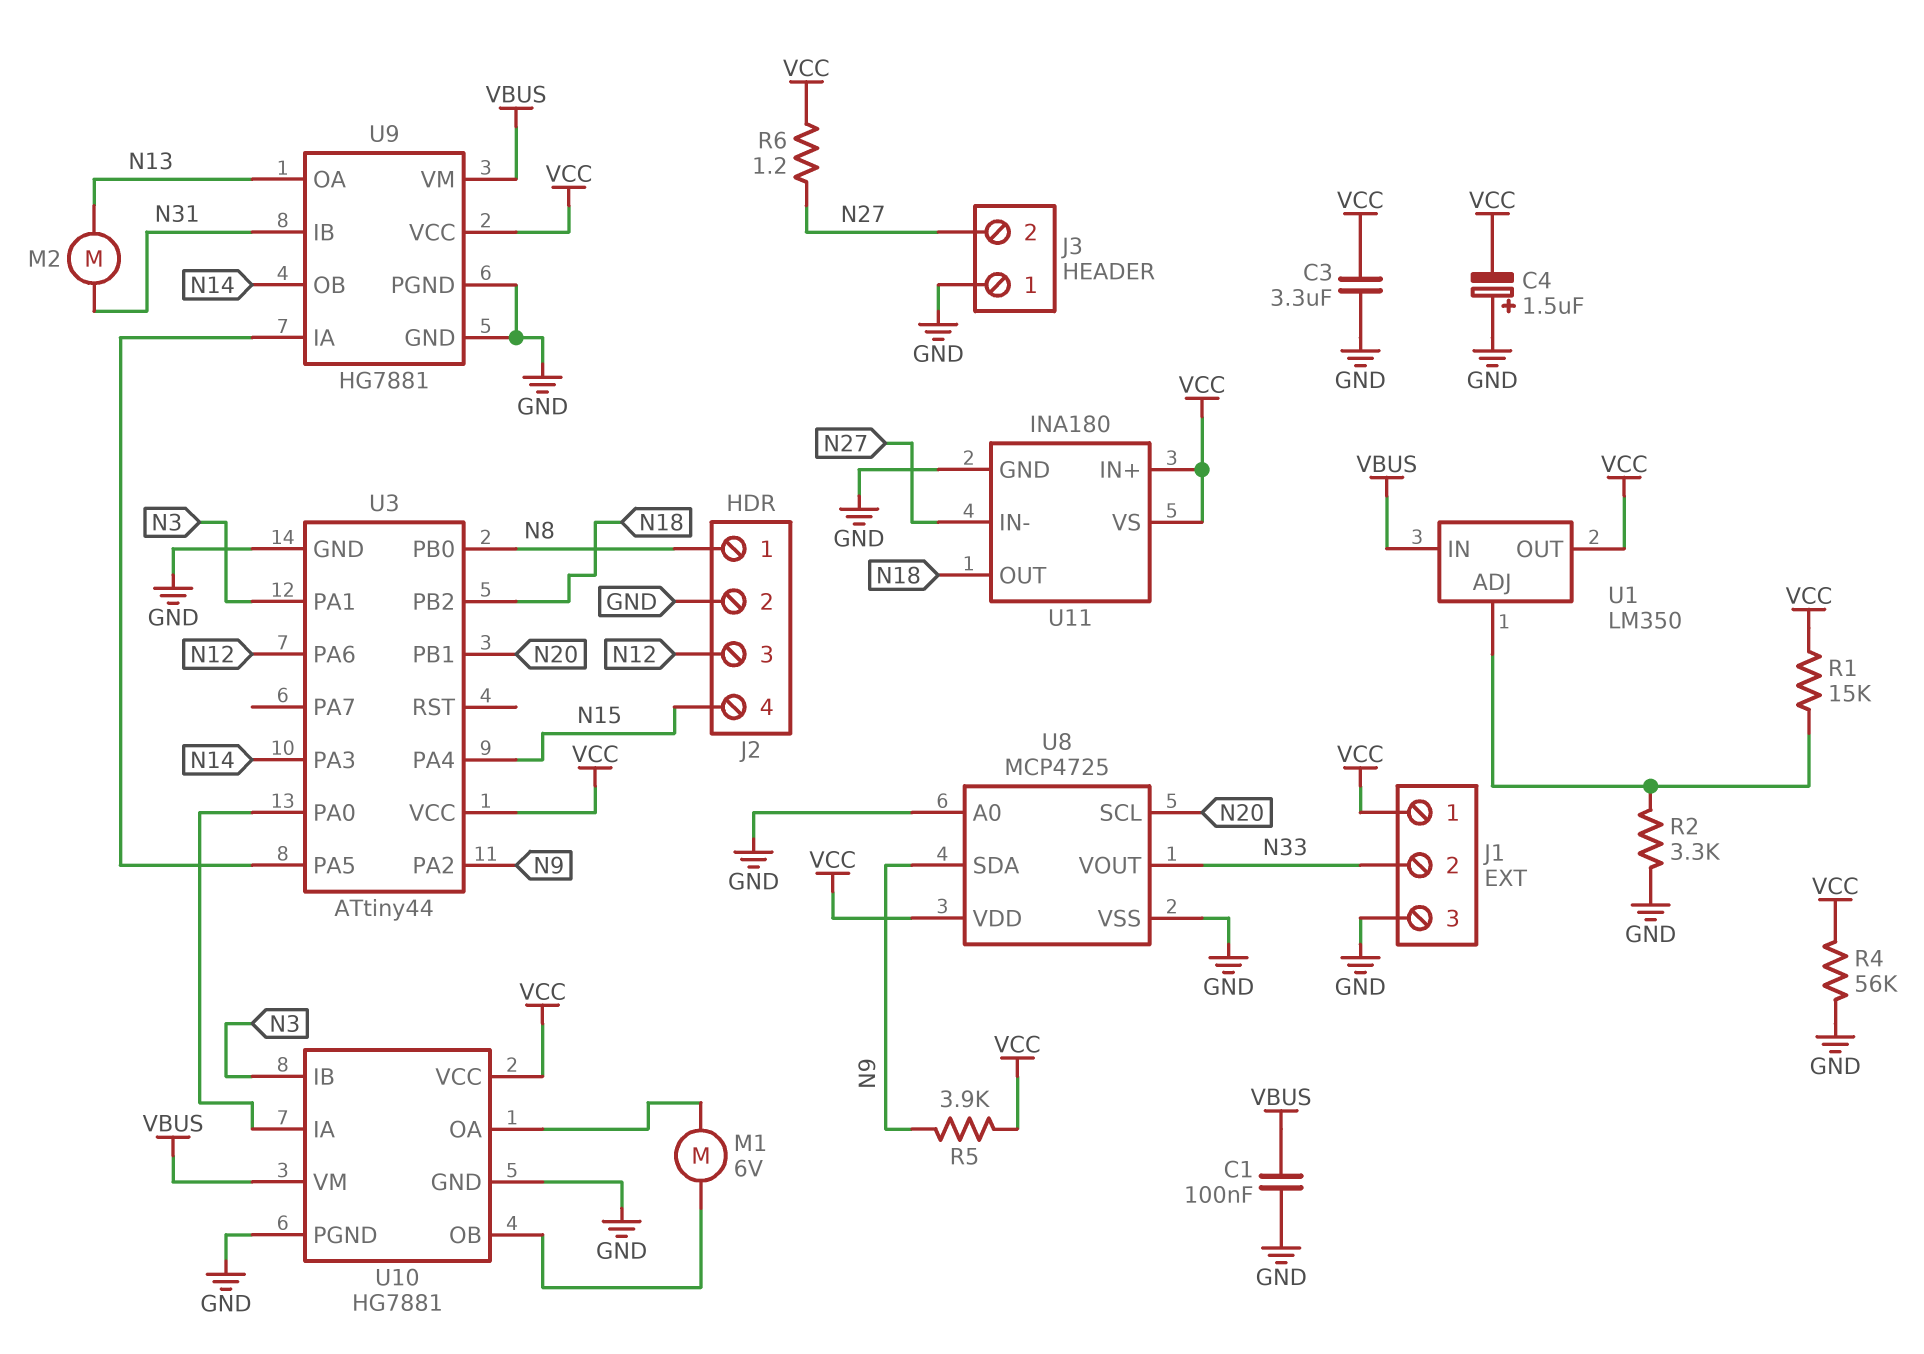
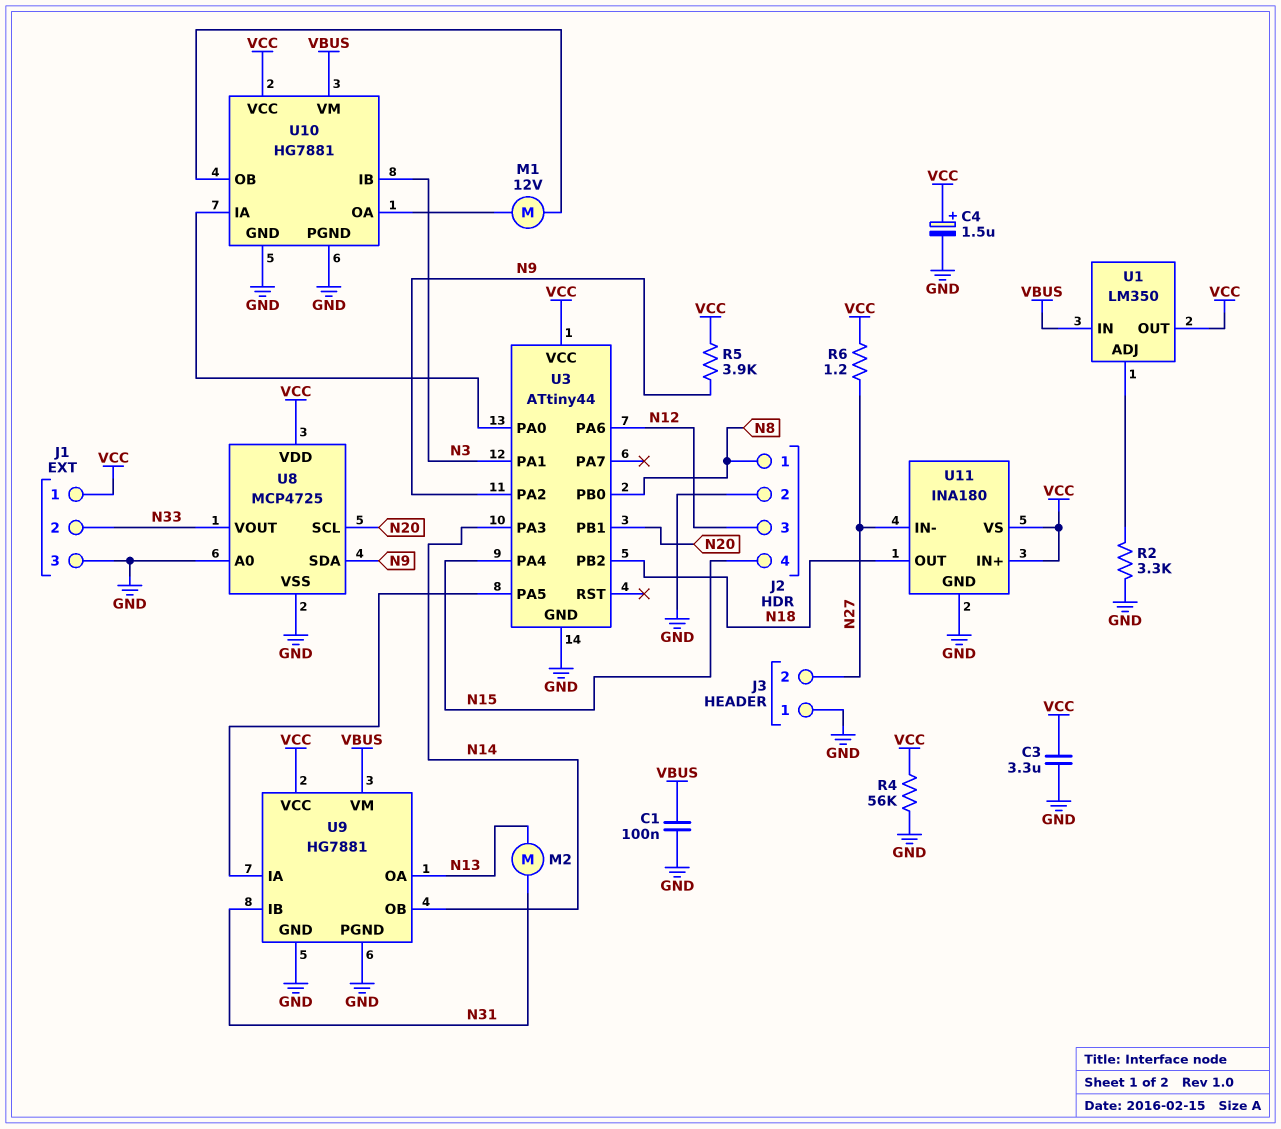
C4: 1.5uF (plus GND, minus VCC) -> 1.5uF (plus VCC, minus GND)
M1: motor 6V (U10/OA, U10/OB) -> motor 12V (U10/OA, U10/OB)
R1: 15k (U1/ADJ, VCC) -> none

